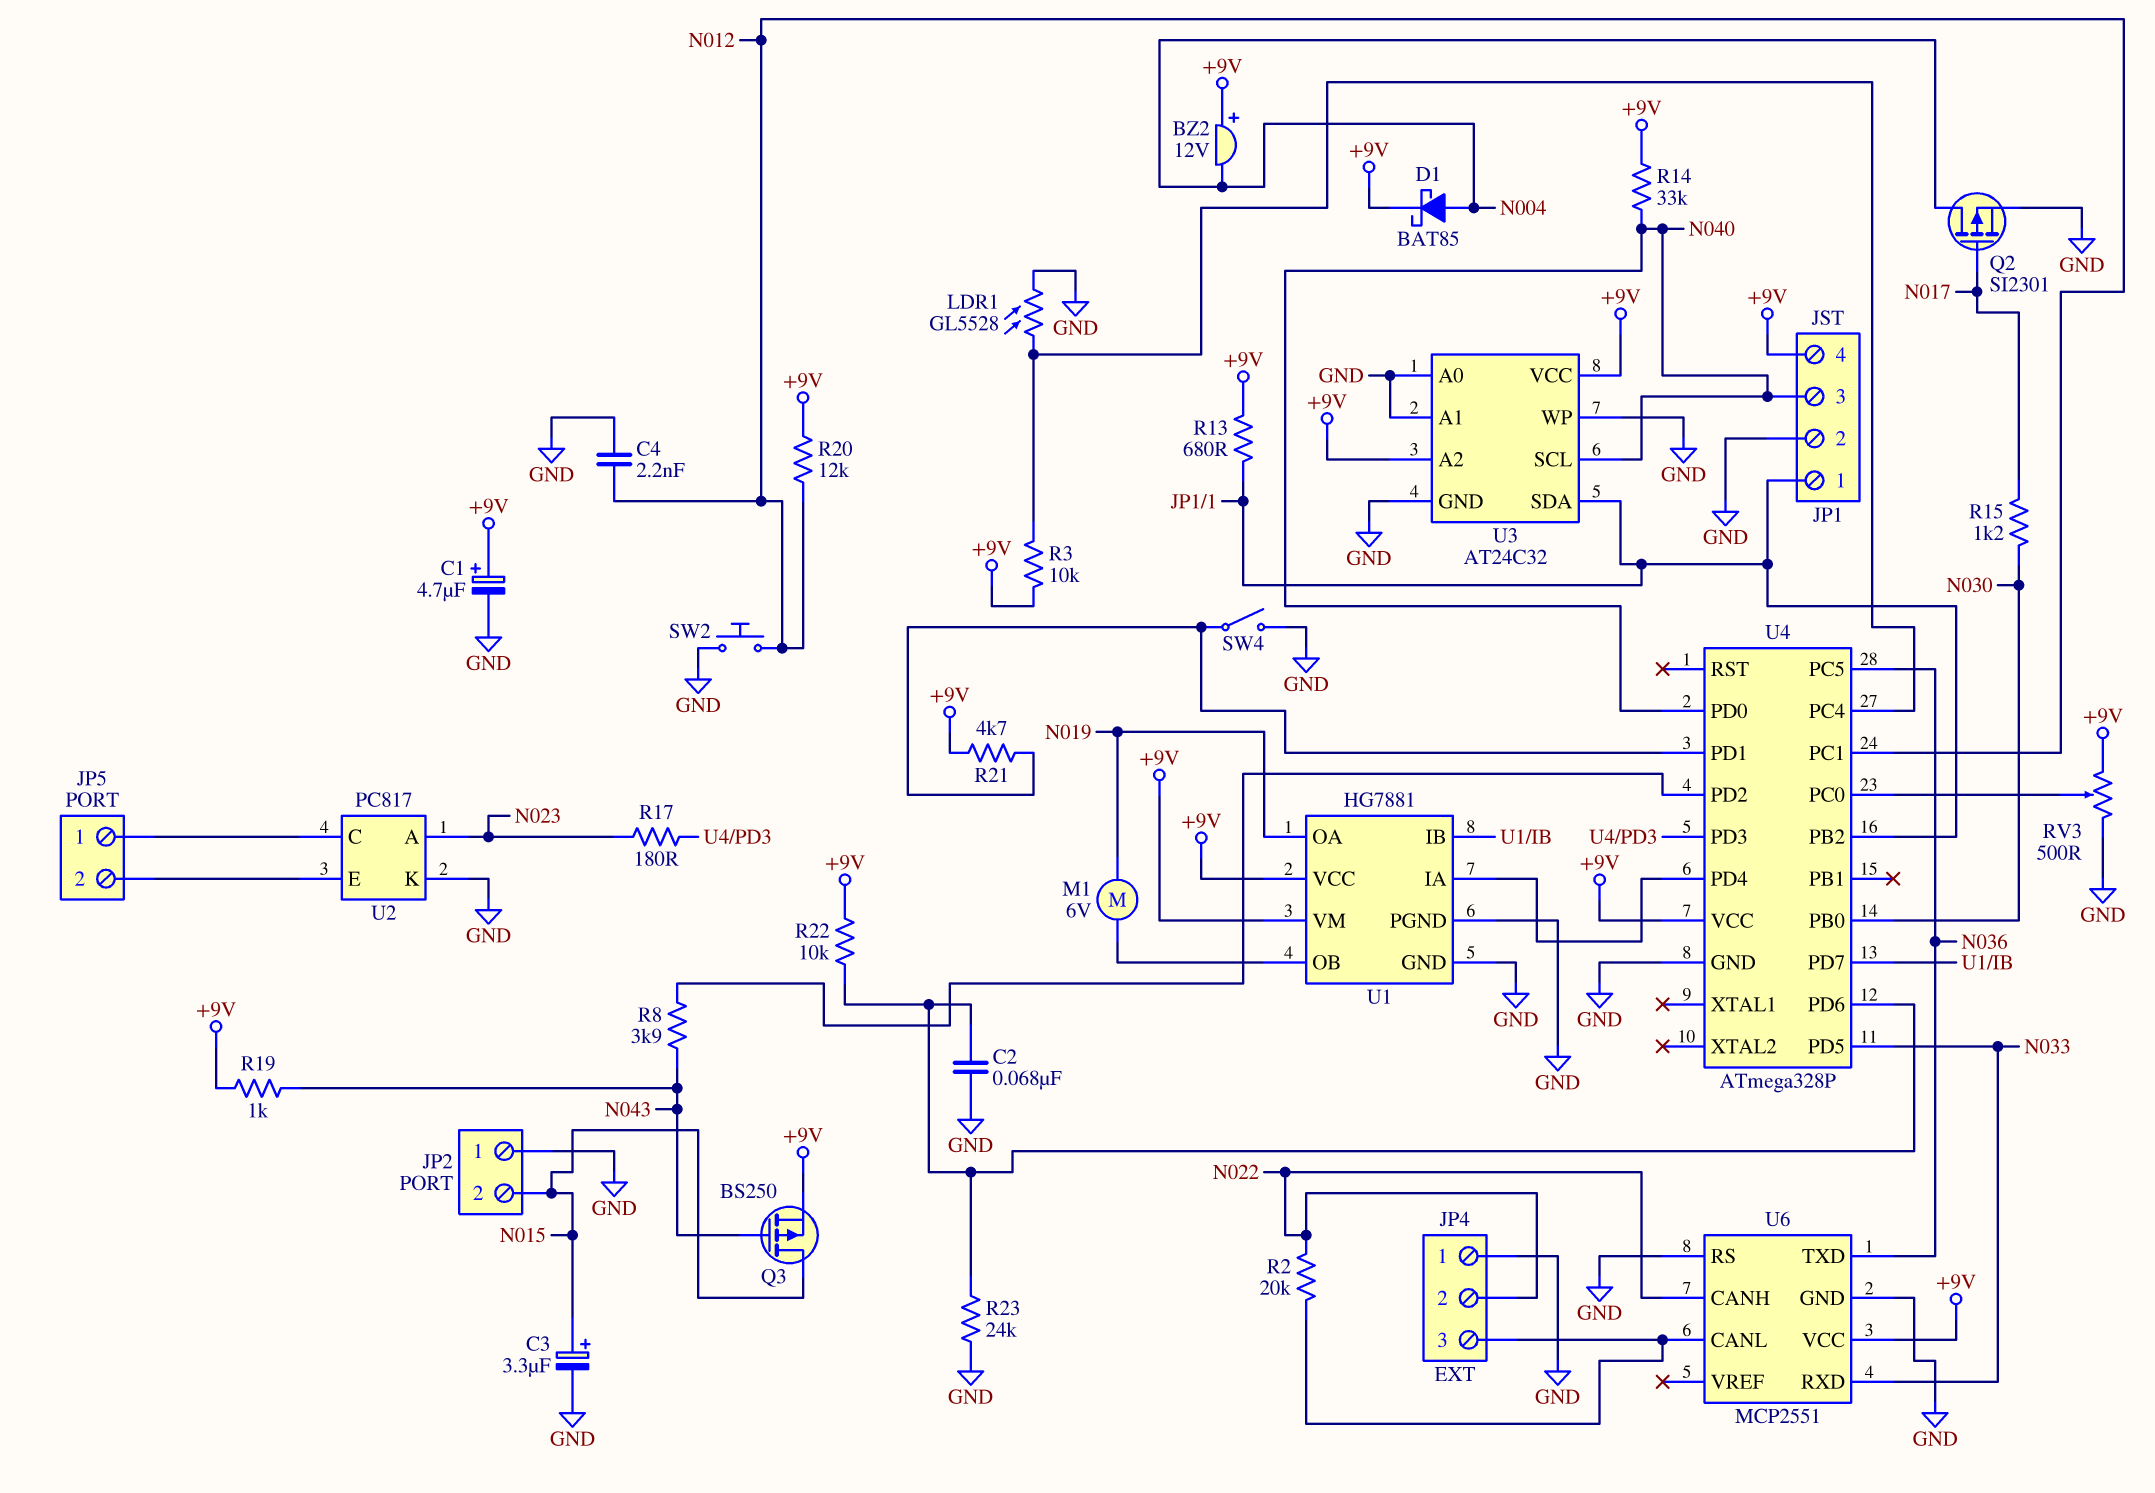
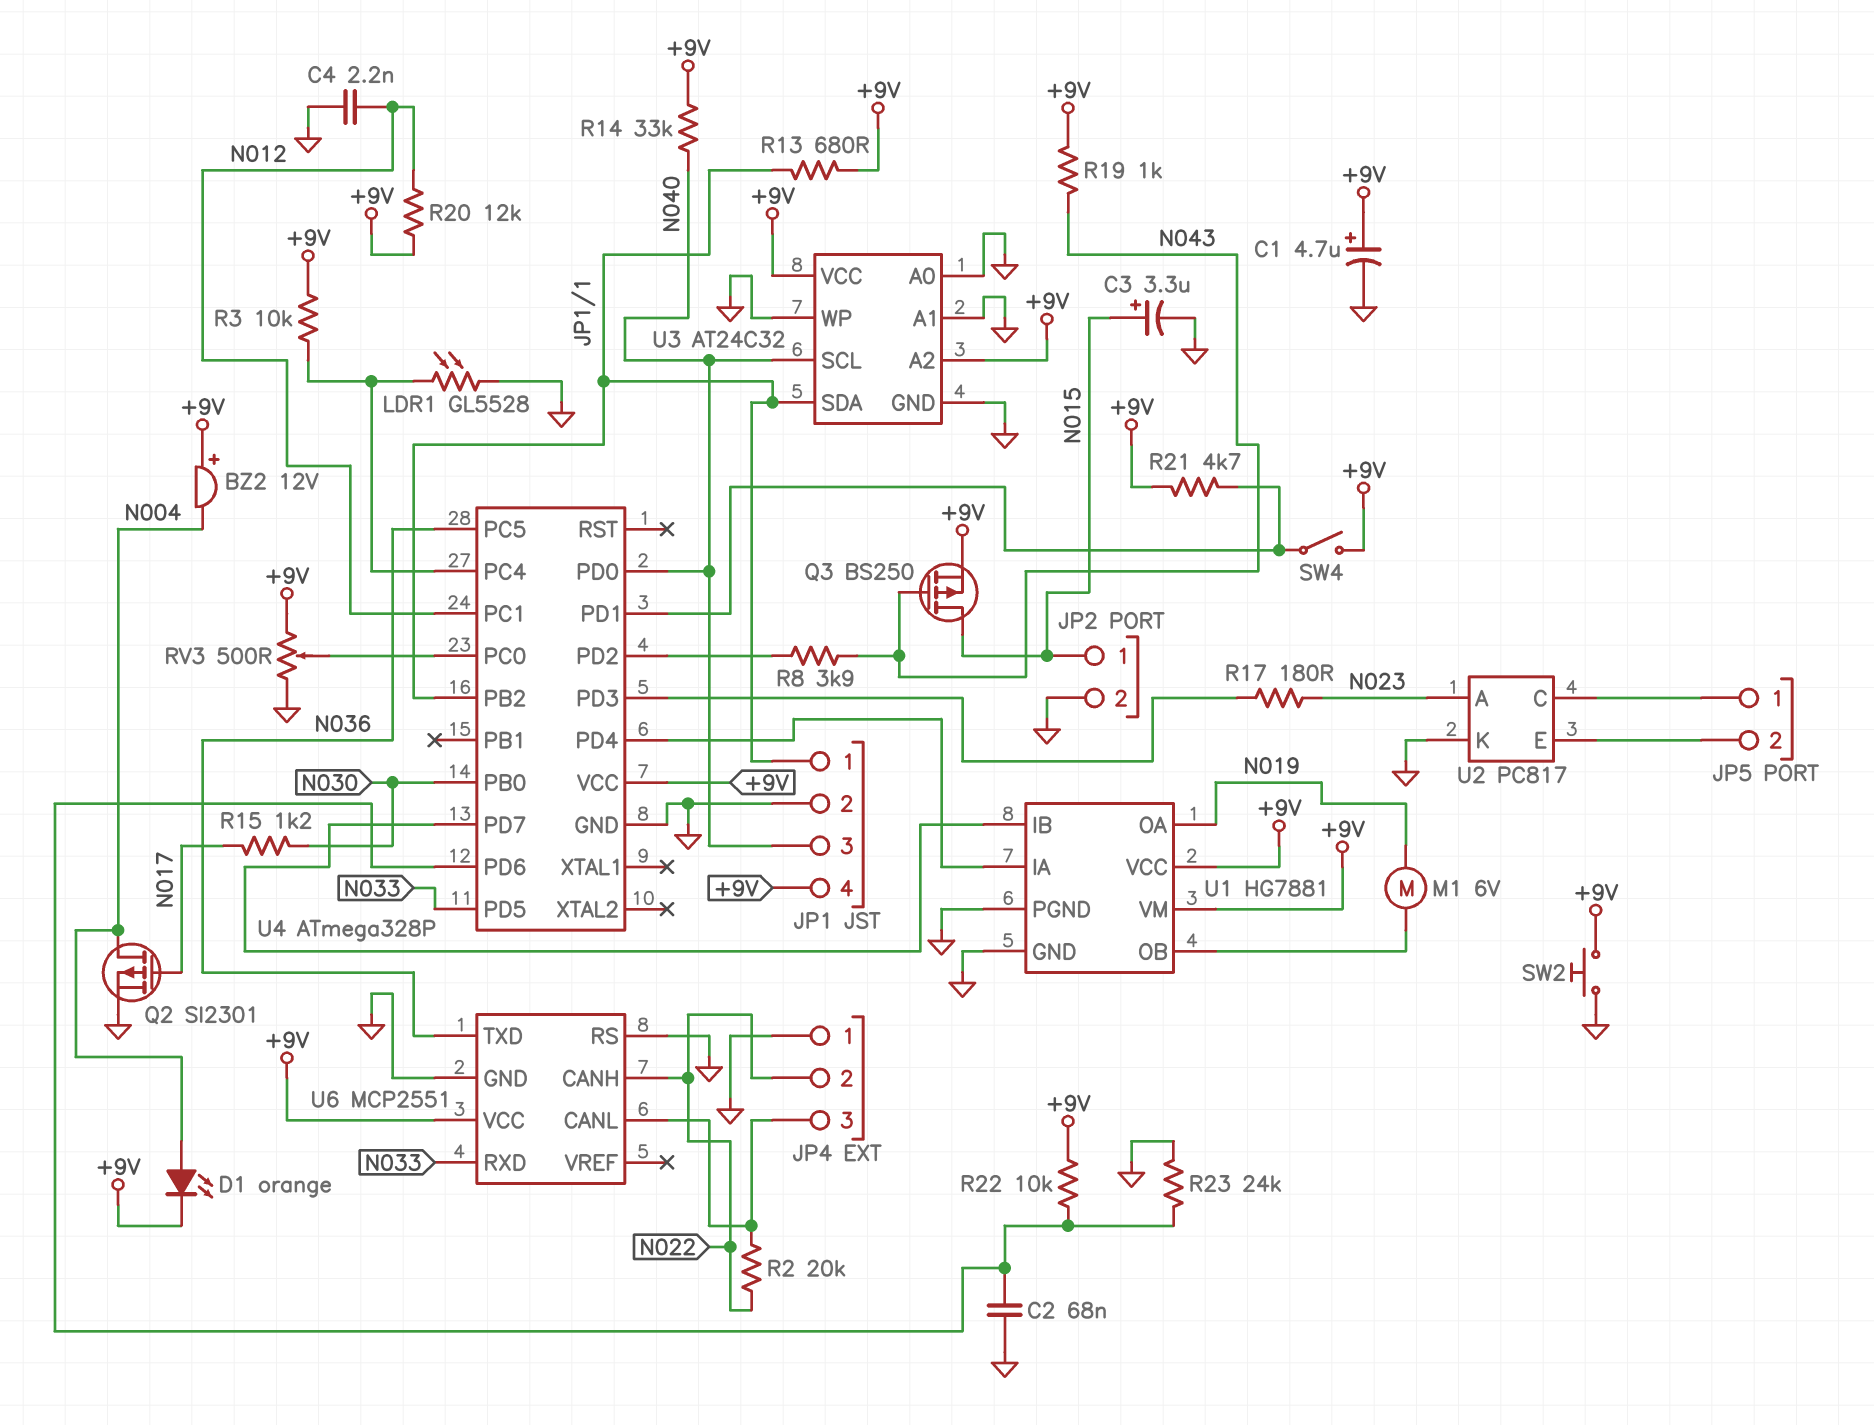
D1: schottky BAT85 (A N004, K +9V) -> LED orange (A N004, K +9V)
JP2 pin 1: GND -> N015
JP2 pin 2: N015 -> GND
SW2: button (GND, N012) -> button (+9V, GND)
SW4: switch (GND, U4/PD1) -> switch (+9V, U4/PD1)

